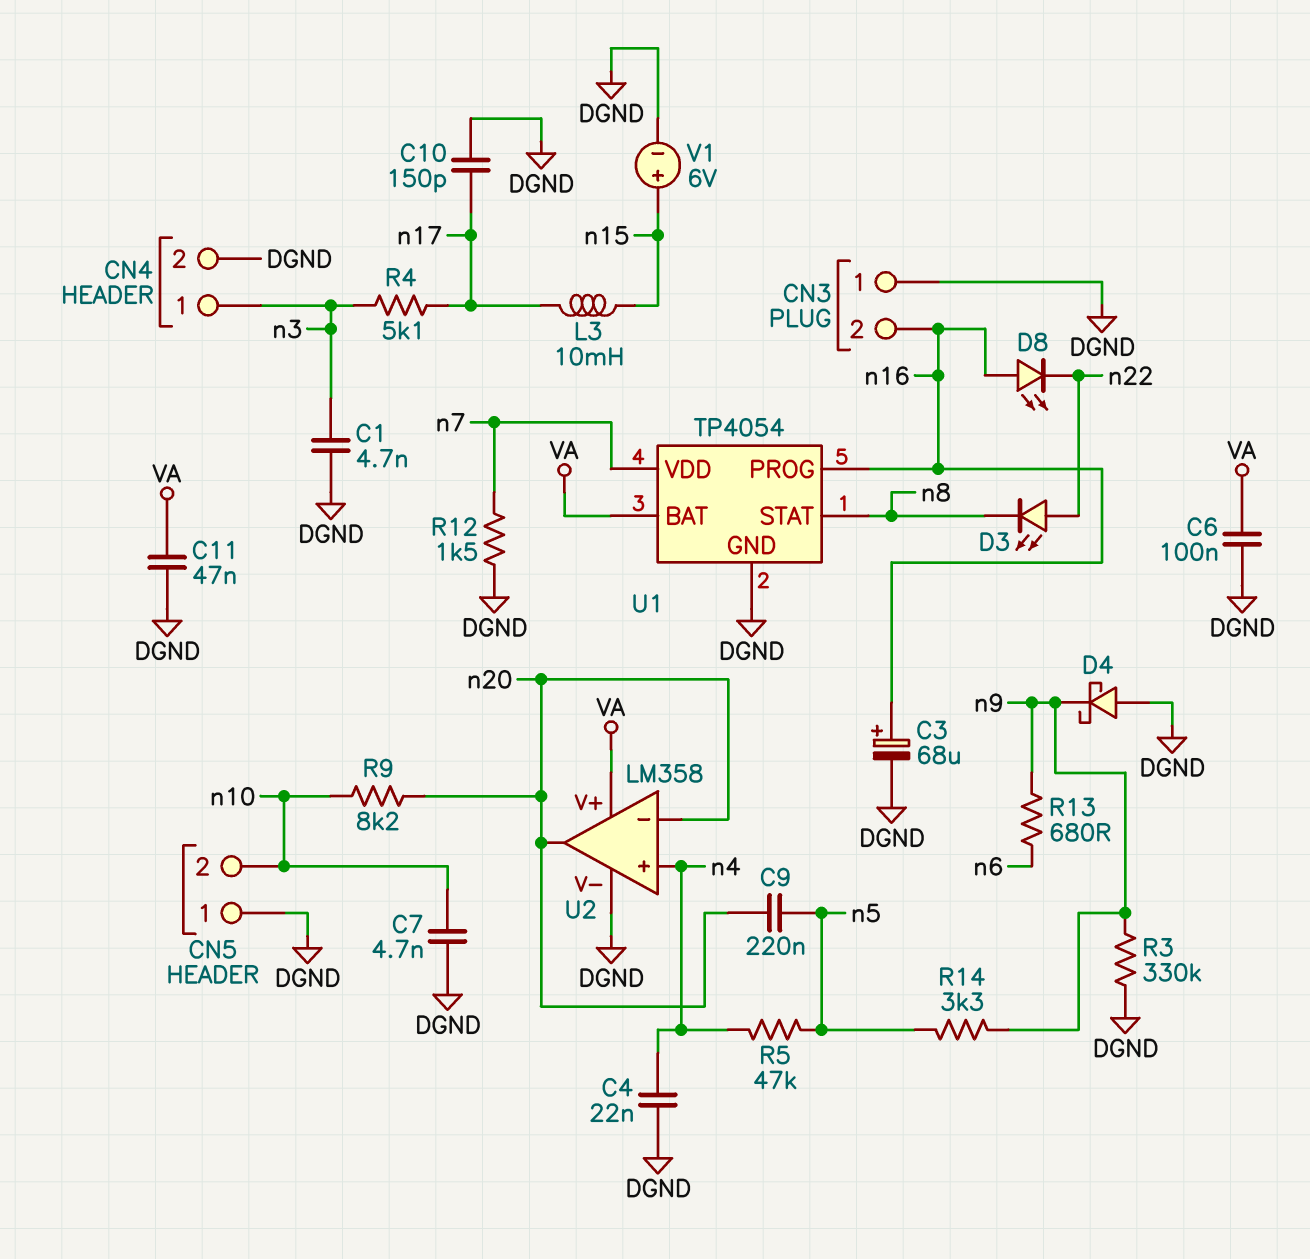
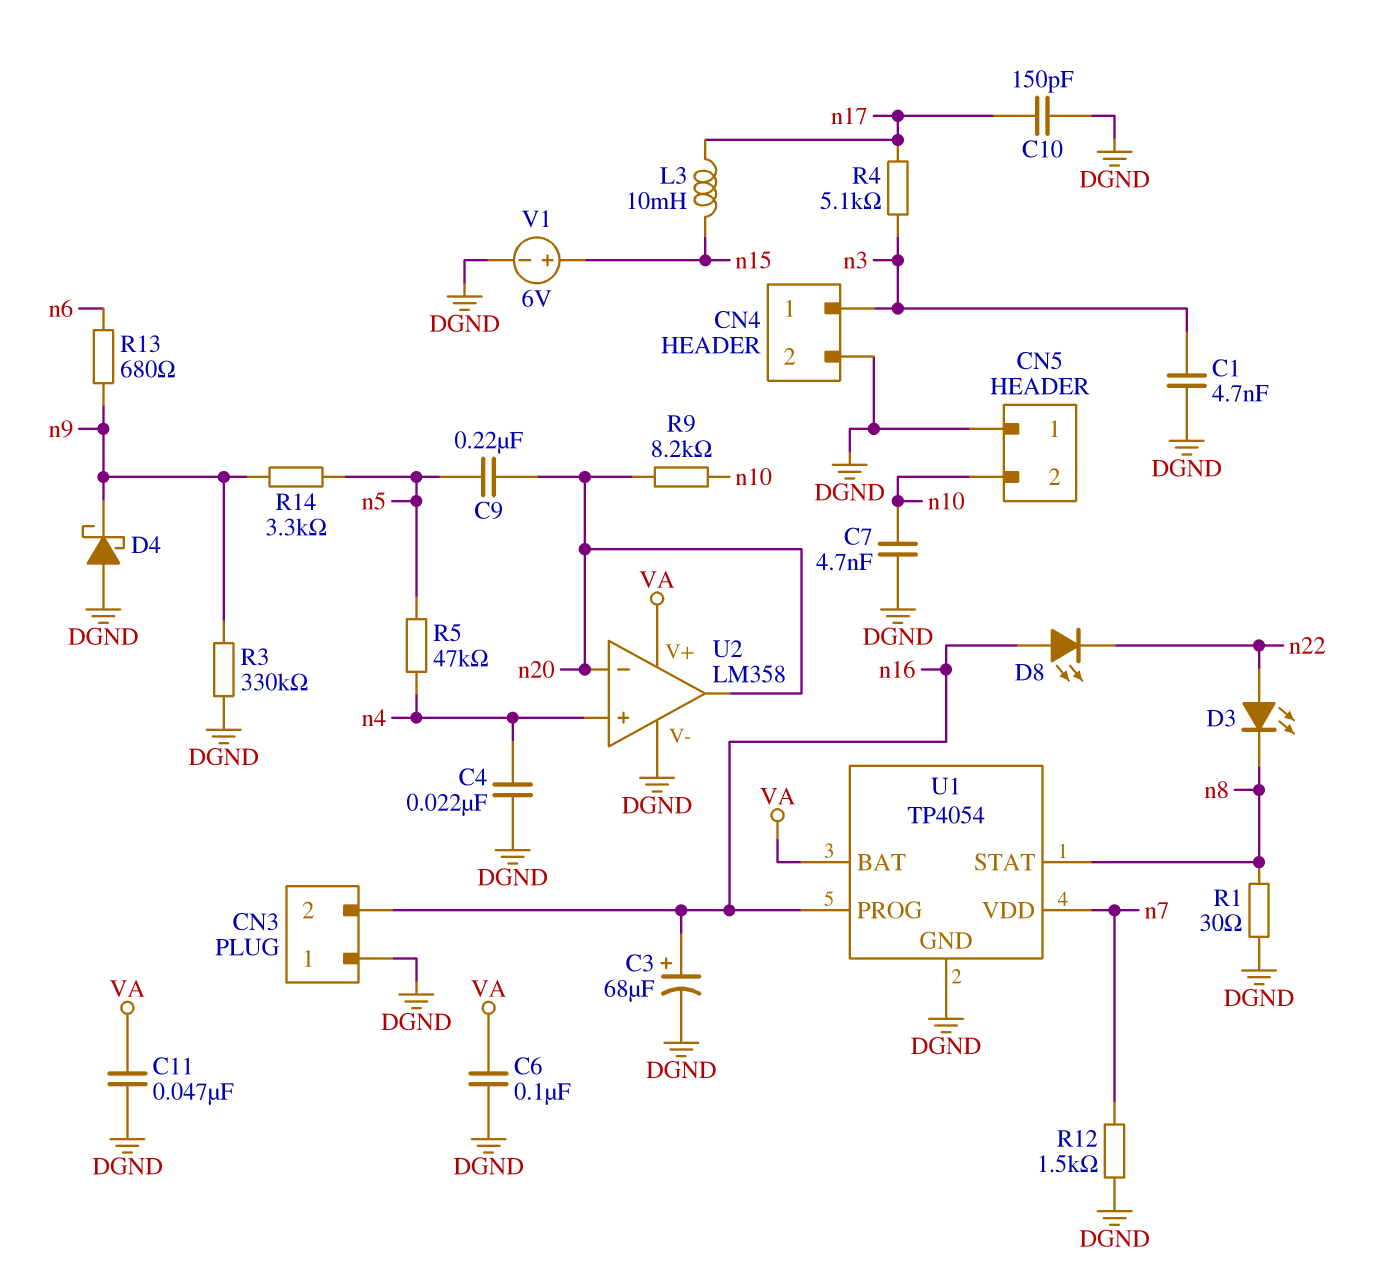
R1: none -> 30 (DGND, n8)

